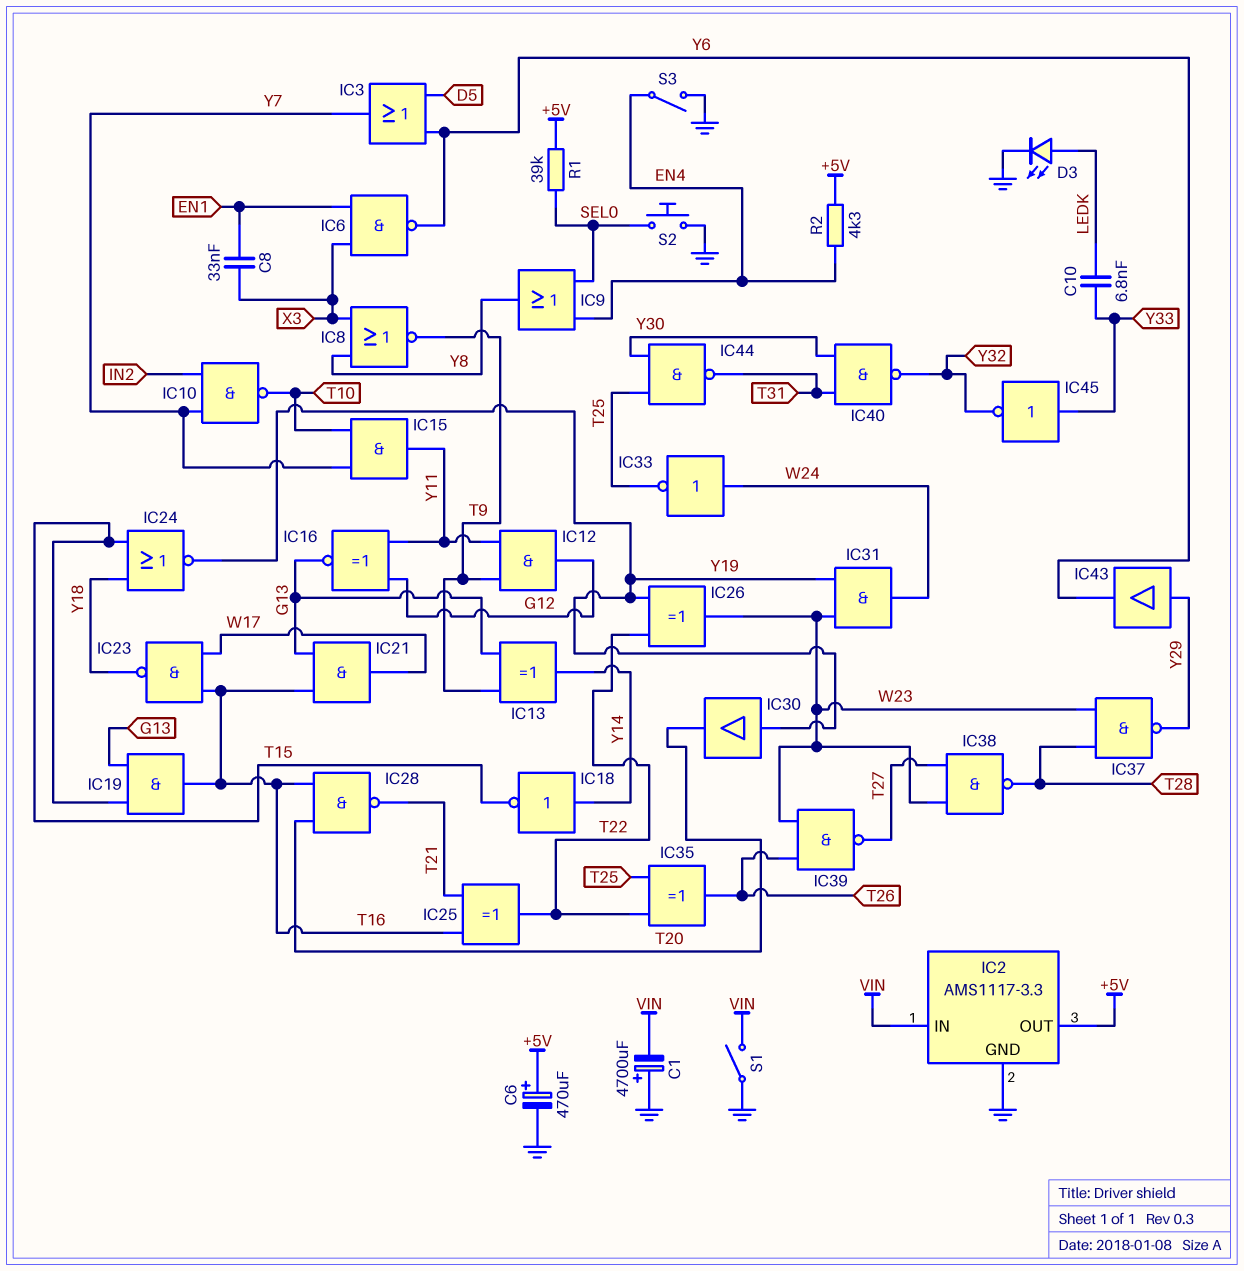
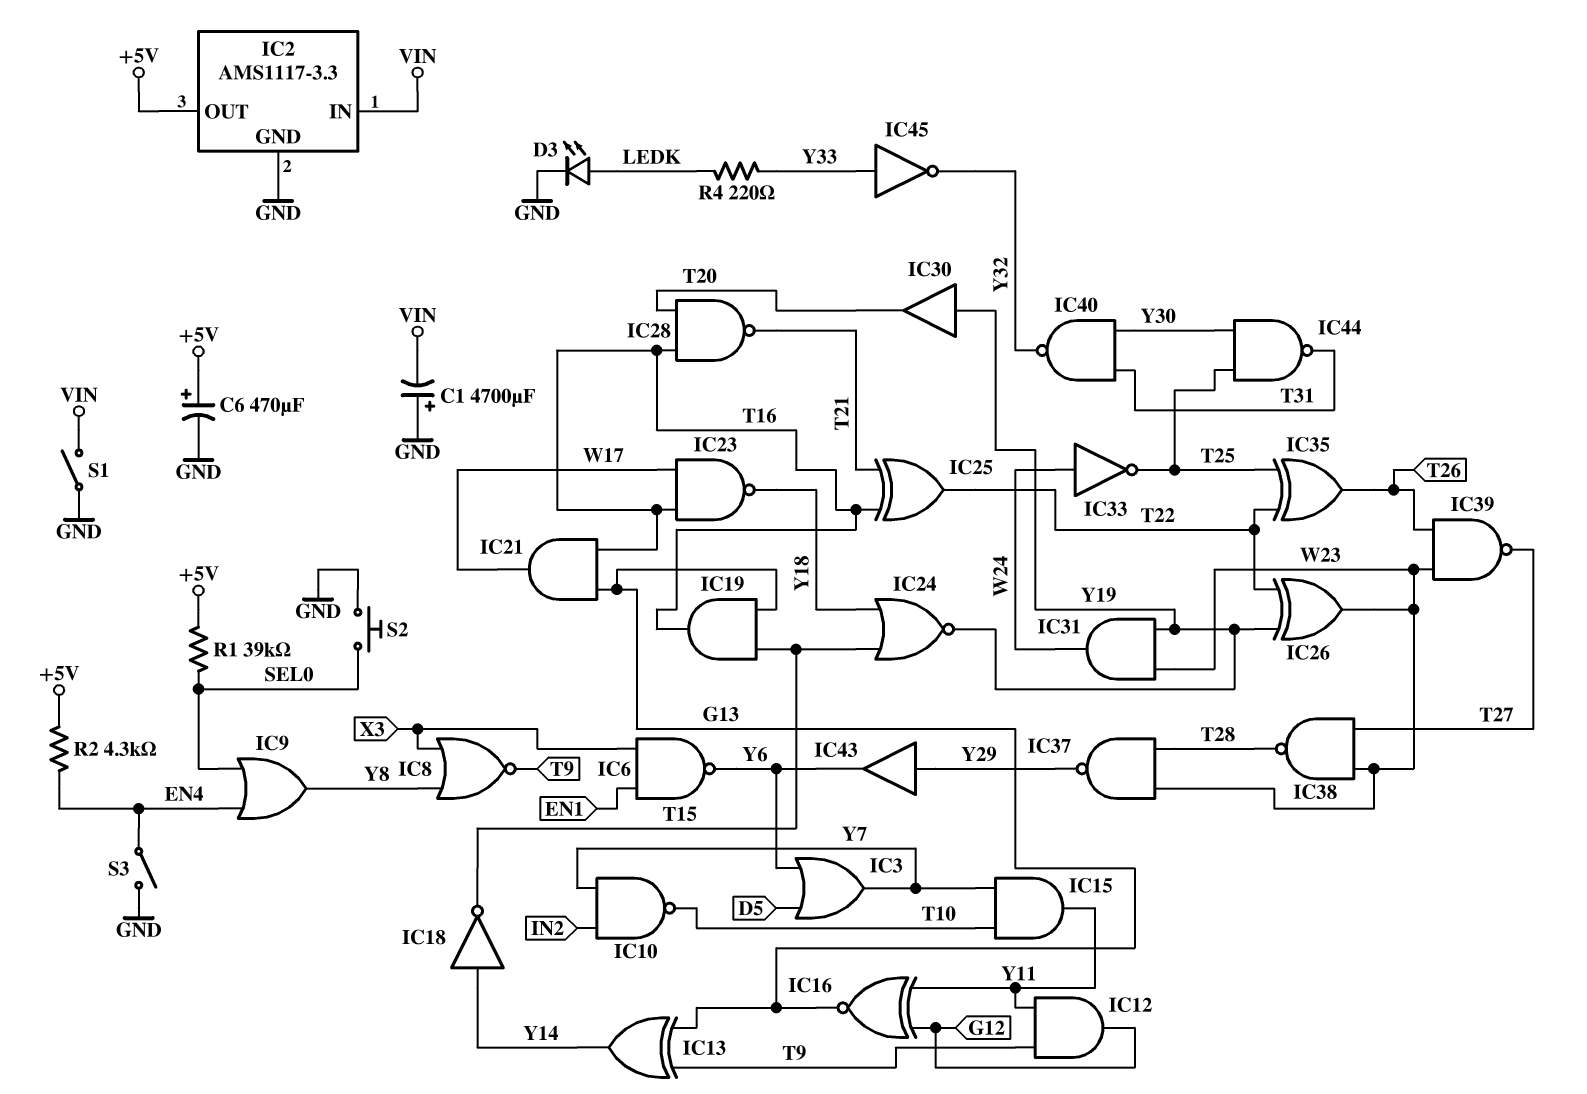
C8: 33nF (EN1, X3) -> none
C10: 6.8nF (LEDK, Y33) -> none
R4: none -> 220 (LEDK, Y33)

